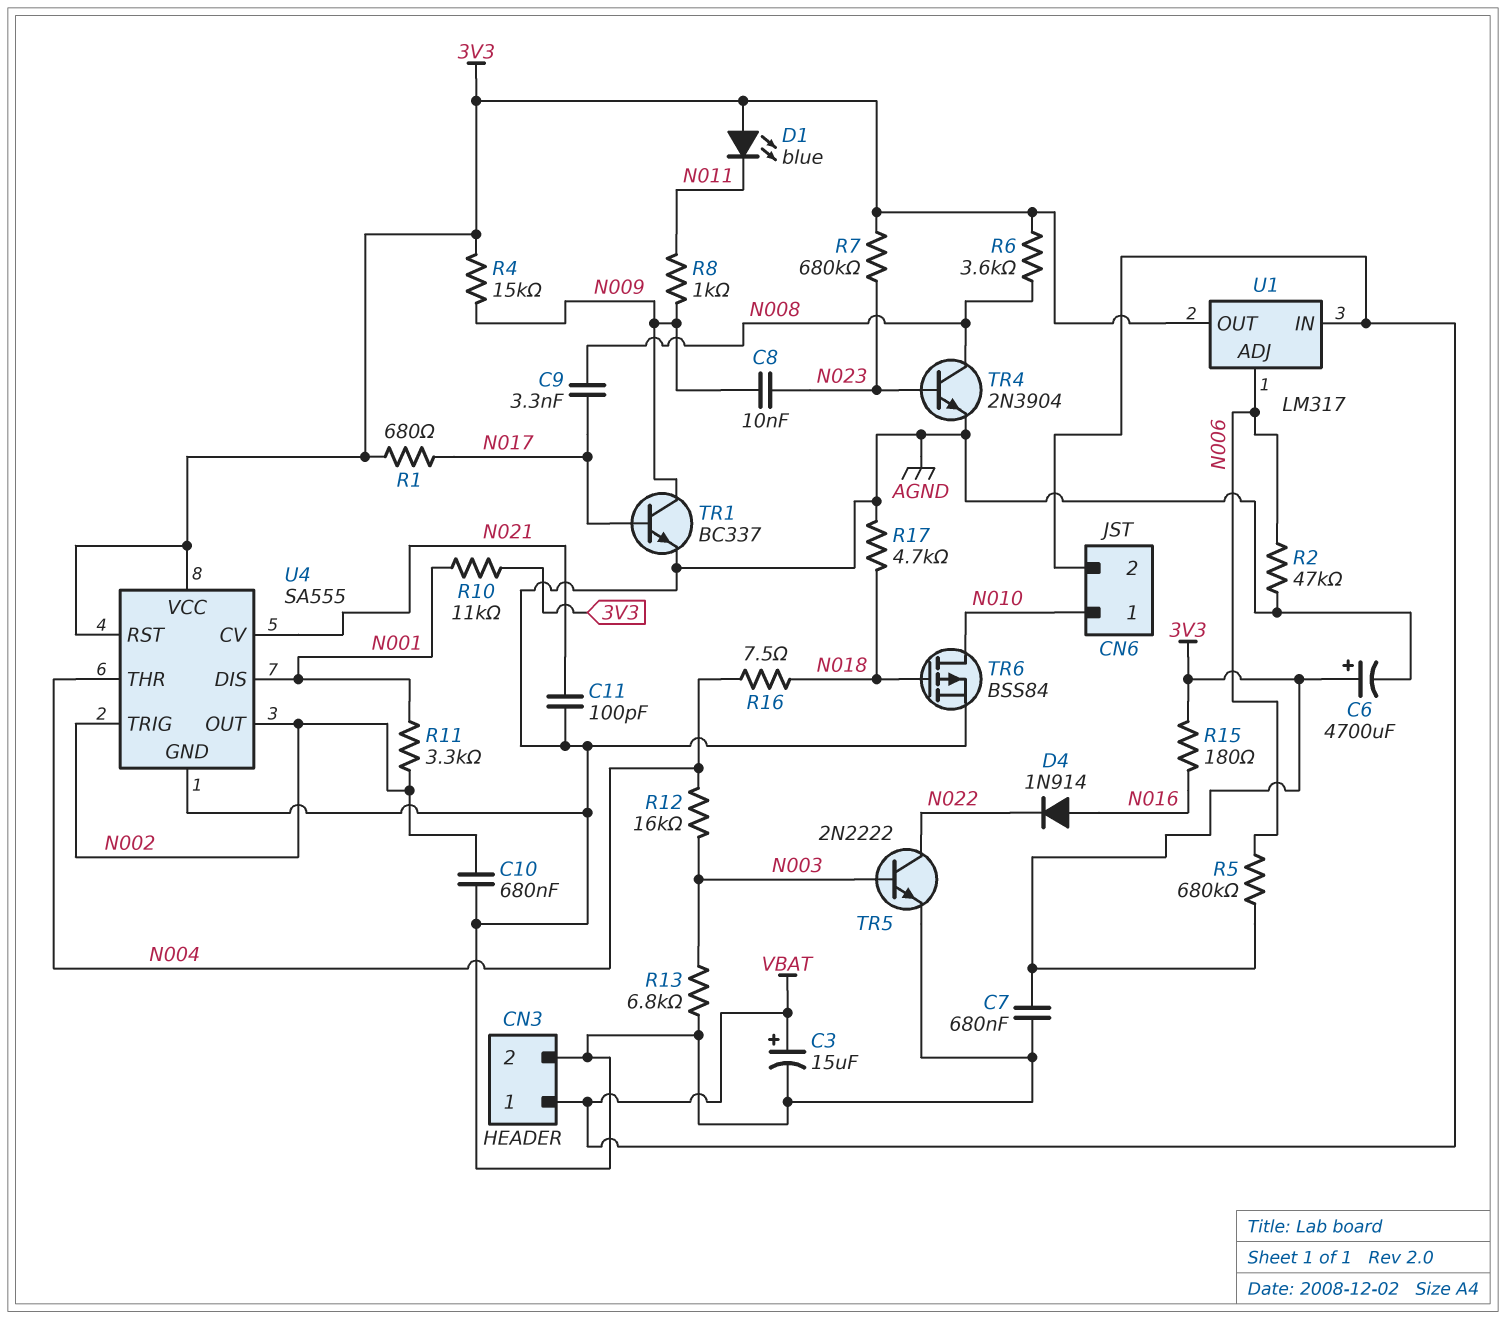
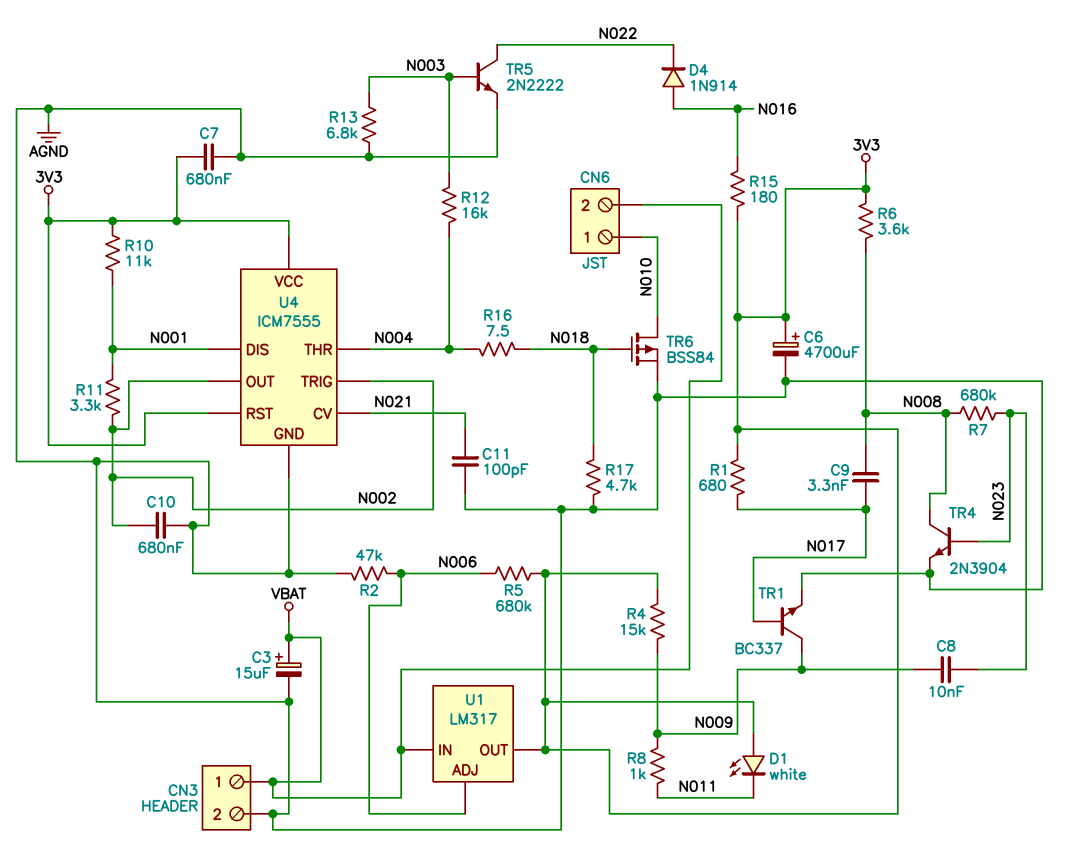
D1: LED blue (A 3V3, K N011) -> LED white (A 3V3, K N011)
R7: 680k (3V3, N023) -> 680k (N008, N023)
U4: SA555 -> ICM7555

